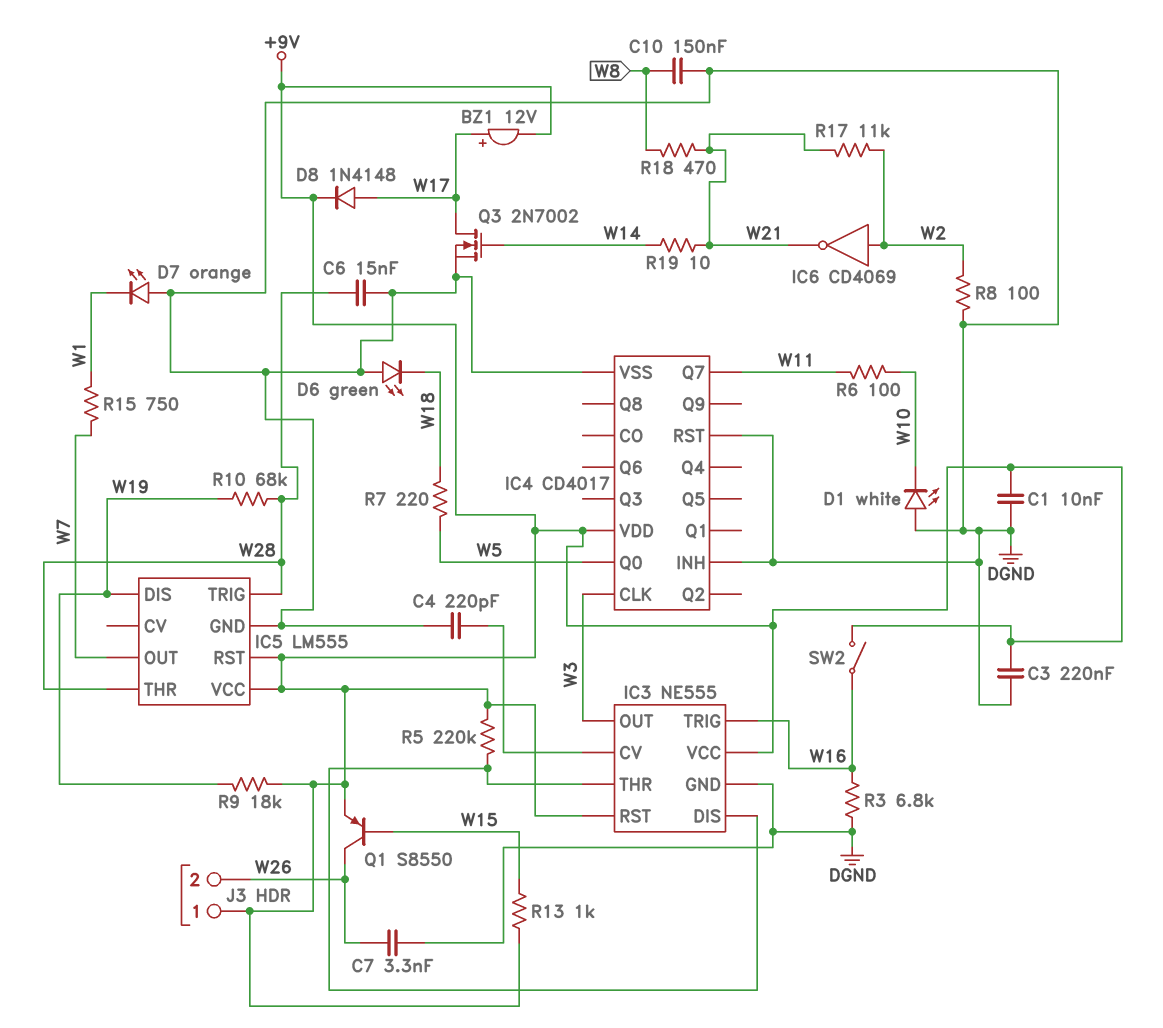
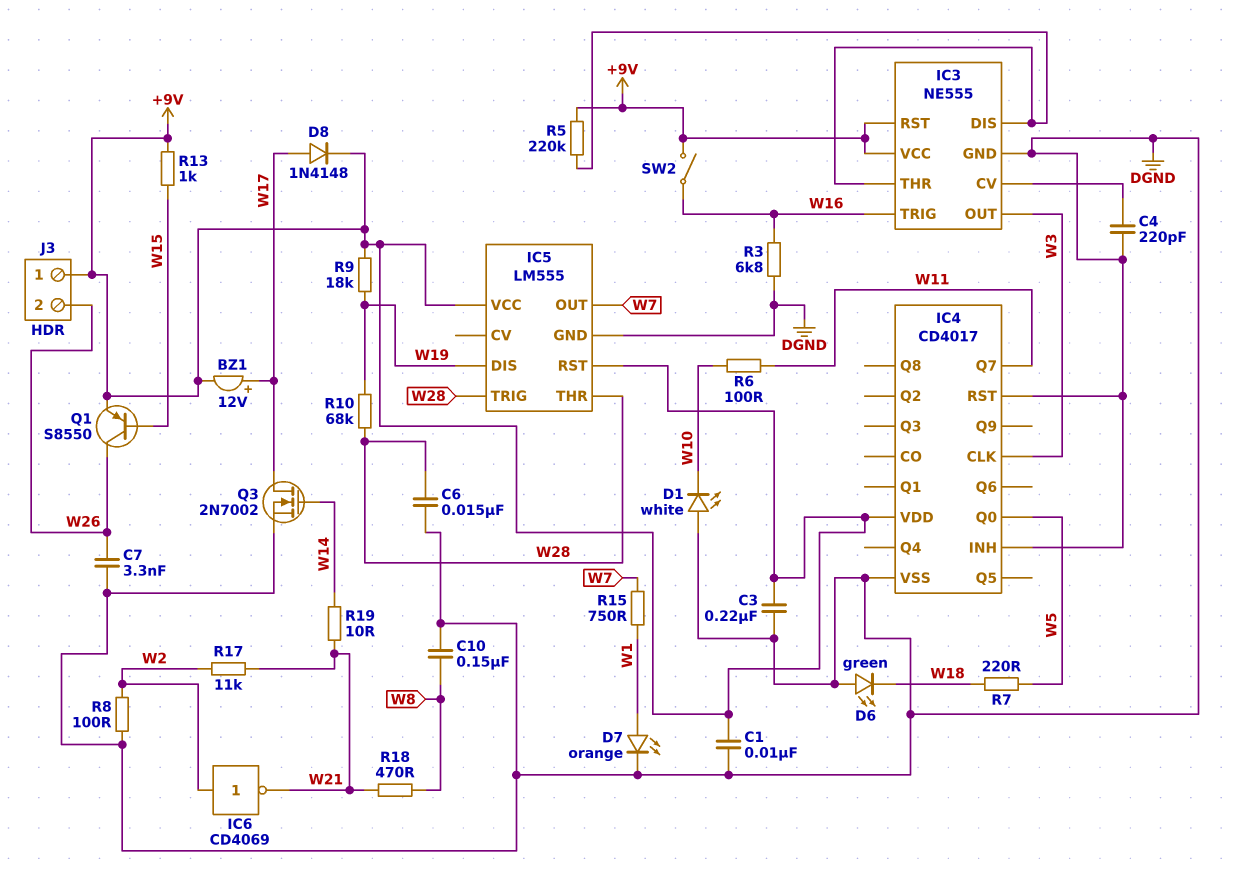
D7: LED orange (A DGND, K W1) -> LED orange (A W1, K DGND)

